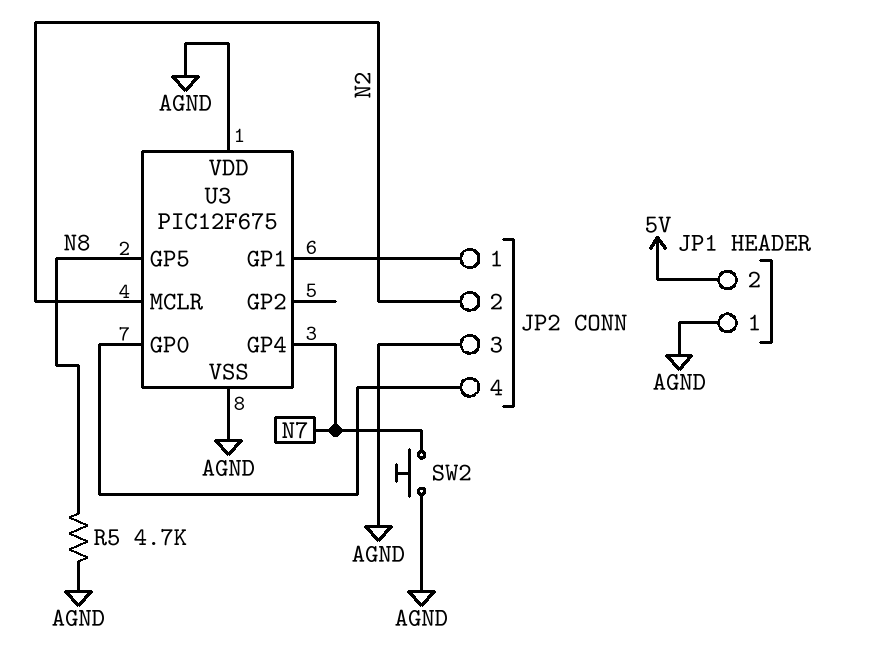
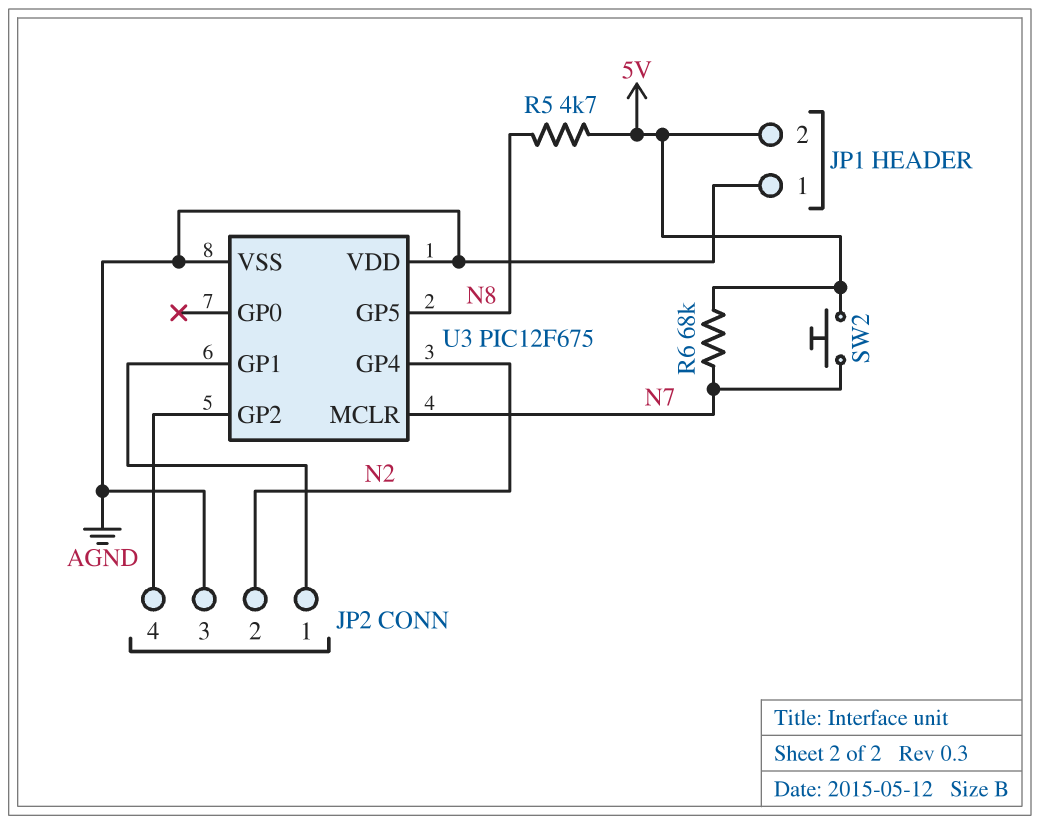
R5: 4.7k (AGND, N8) -> 4.7k (5V, N8)
R6: none -> 68k (5V, N7)
SW2: button (AGND, N7) -> button (5V, N7)
U3 pin GP0: JP2/4 -> none
U3 pin GP2: none -> JP2/4
U3 pin GP4: N7 -> N2
U3 pin MCLR: N2 -> N7

